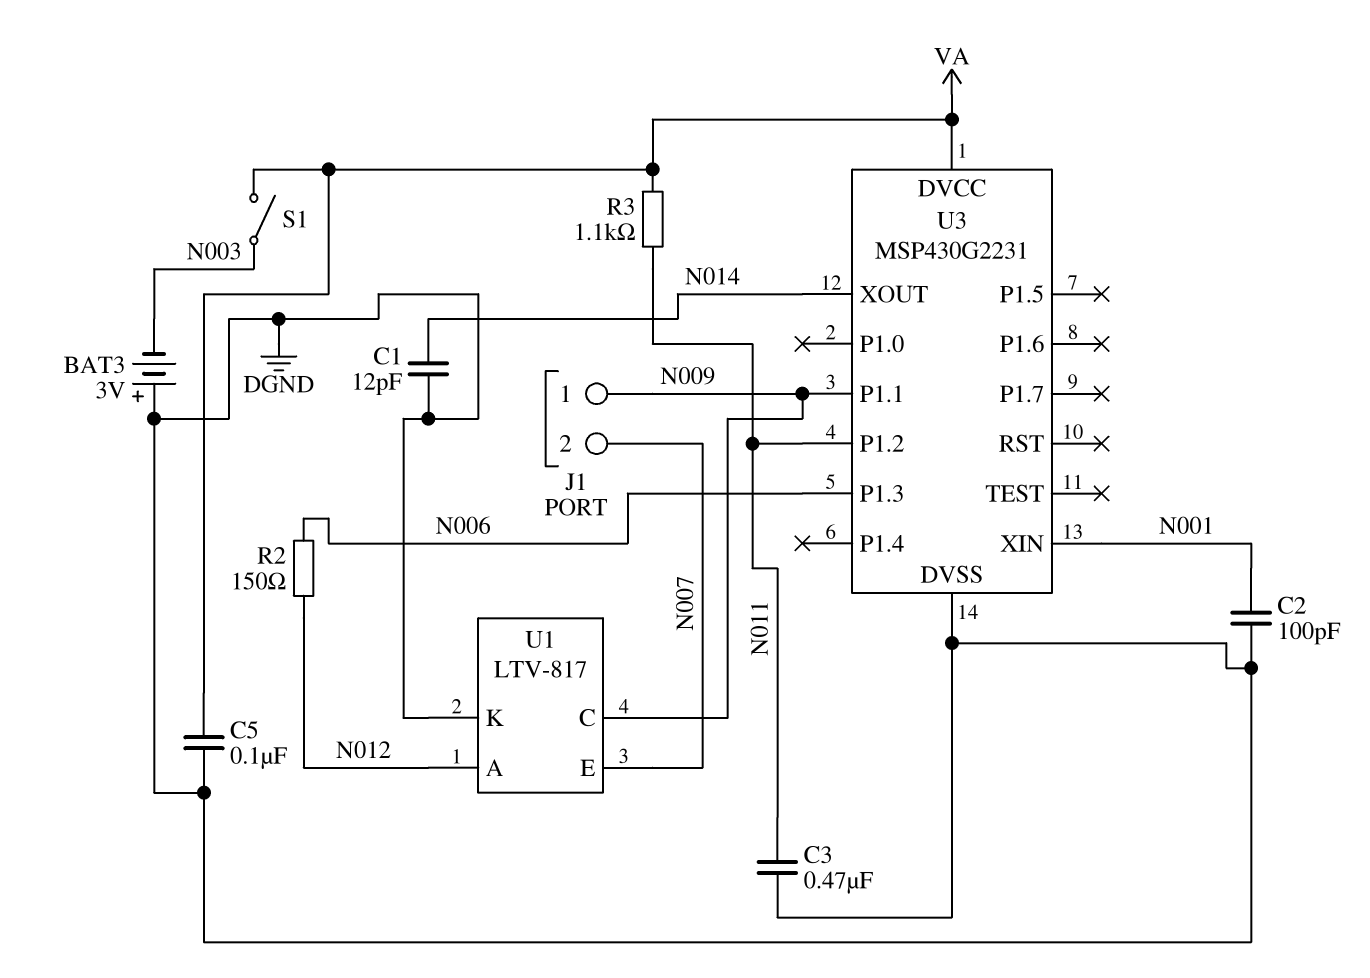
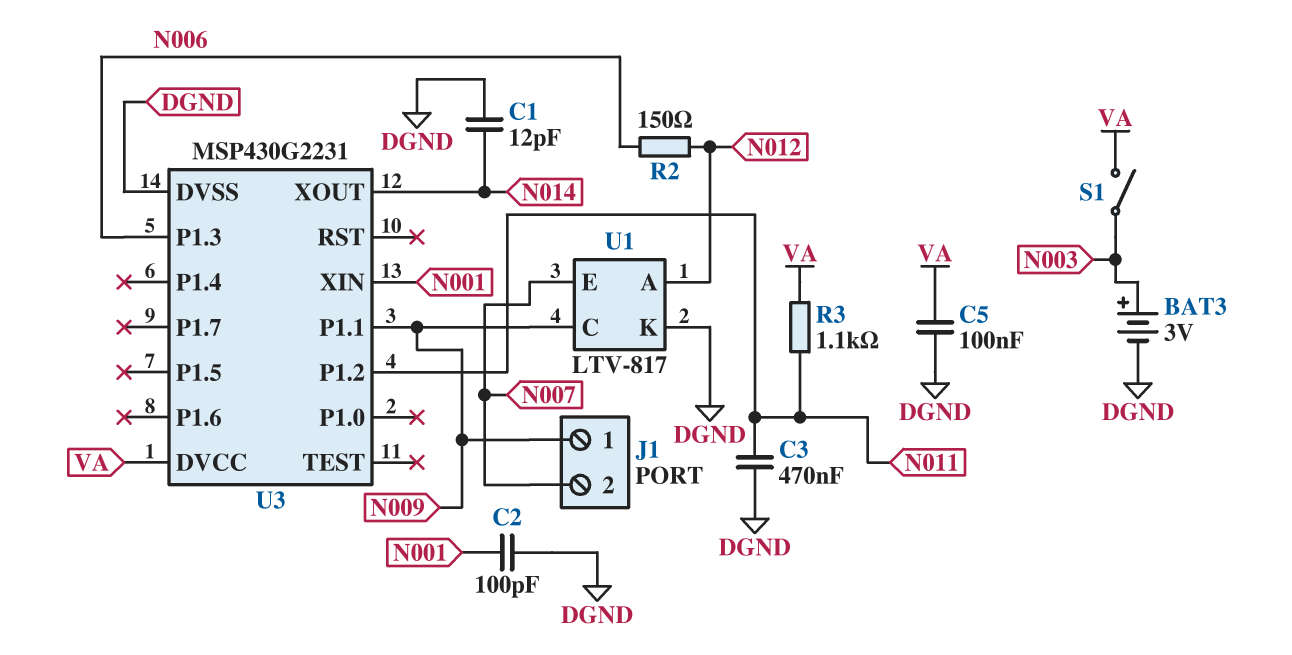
BAT3: 3V (plus DGND, minus N003) -> 3V (plus N003, minus DGND)

